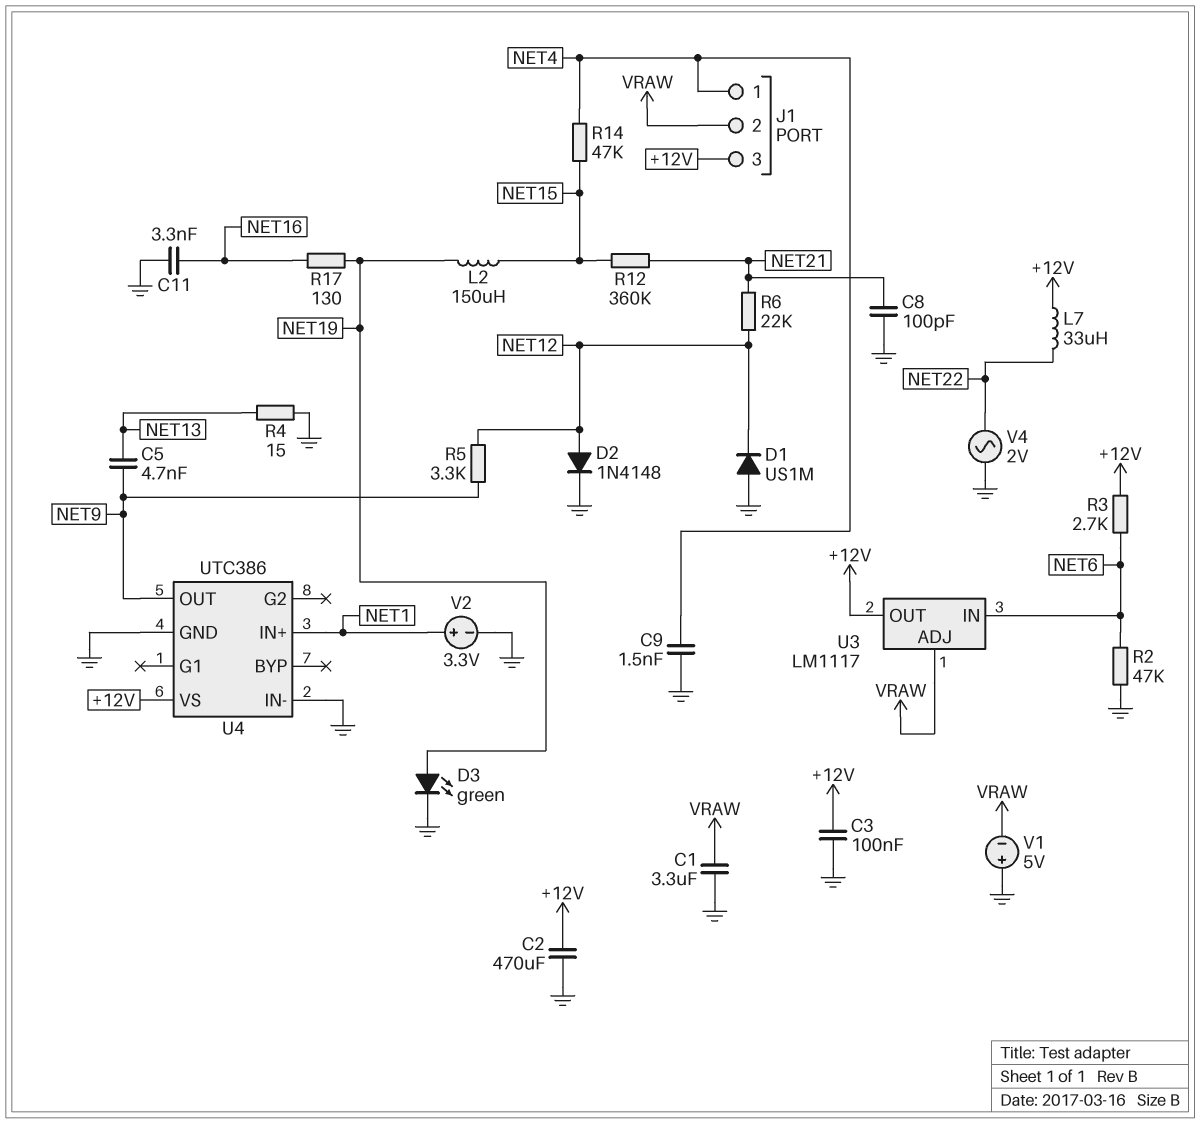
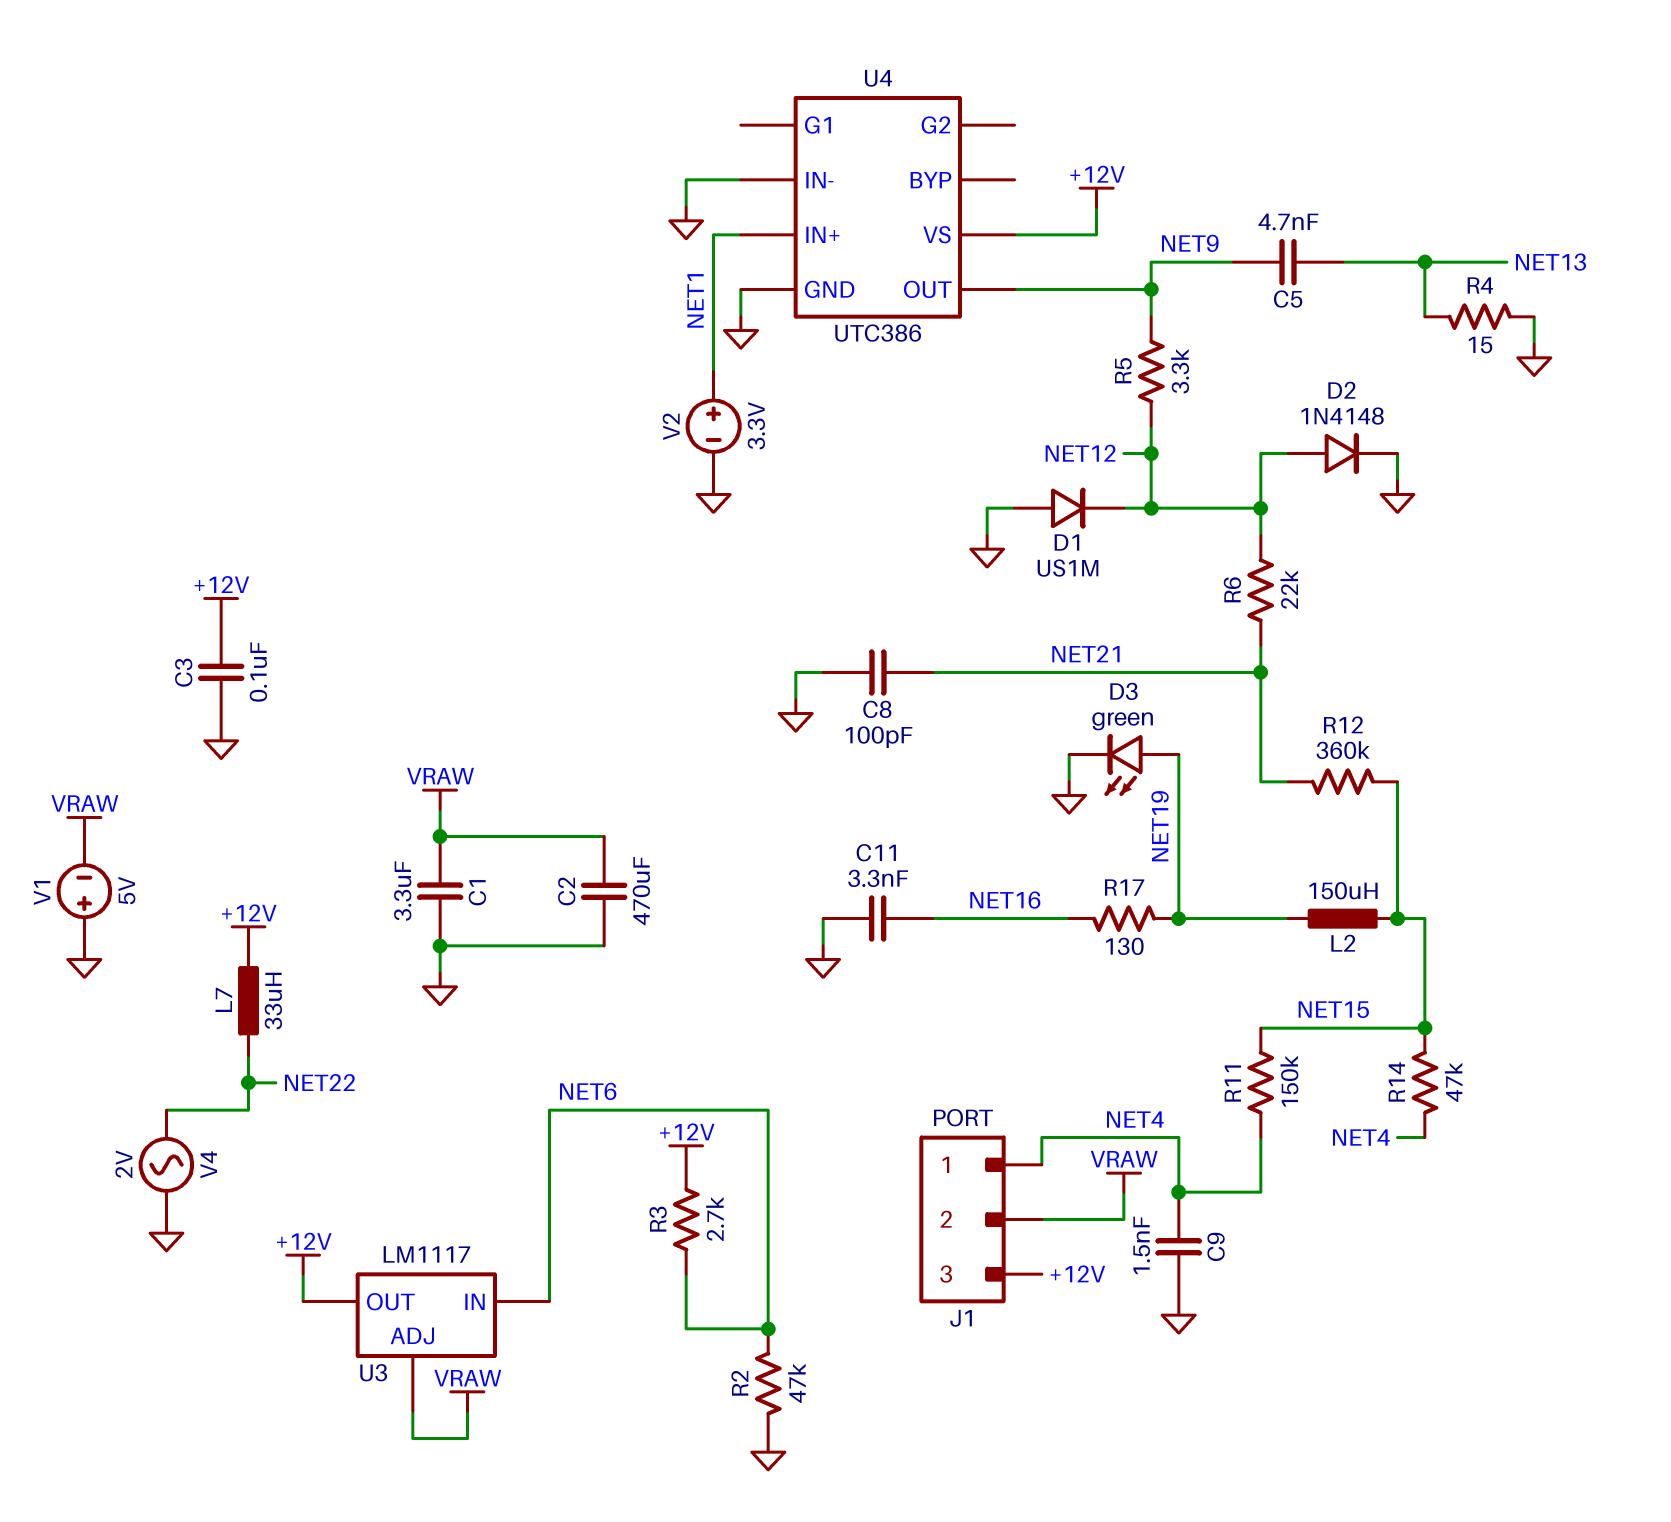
C2: 470uF (+12V, GND) -> 470uF (GND, VRAW)
R11: none -> 150k (NET4, NET15)

